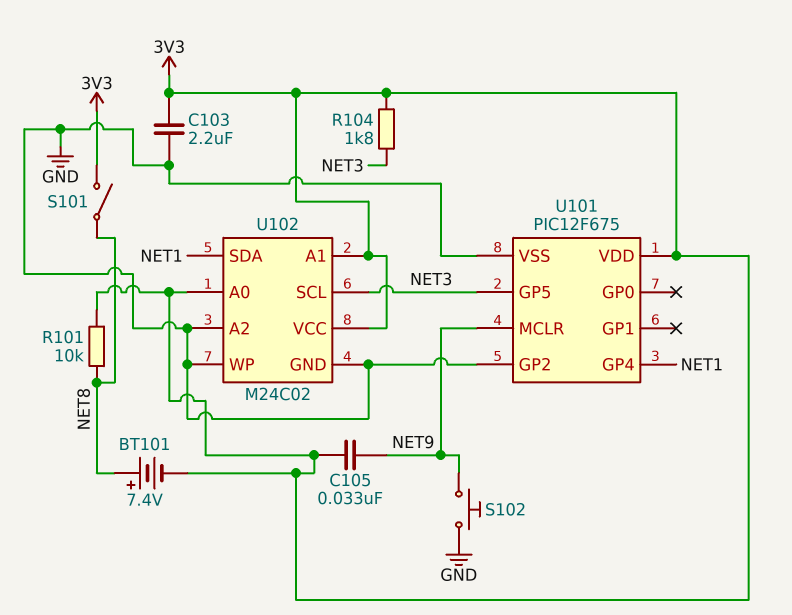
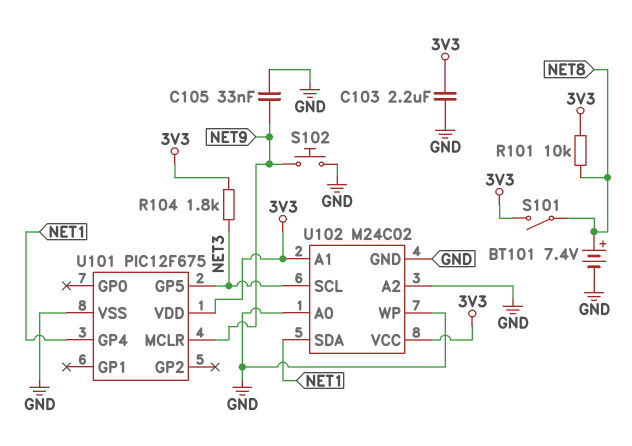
BT101: 7.4V (plus NET8, minus 3V3) -> 7.4V (plus NET8, minus GND)
C105: 33nF (3V3, NET9) -> 33nF (GND, NET9)
U101 pin GP2: GND -> none
U102 pin A0: 3V3 -> GND

